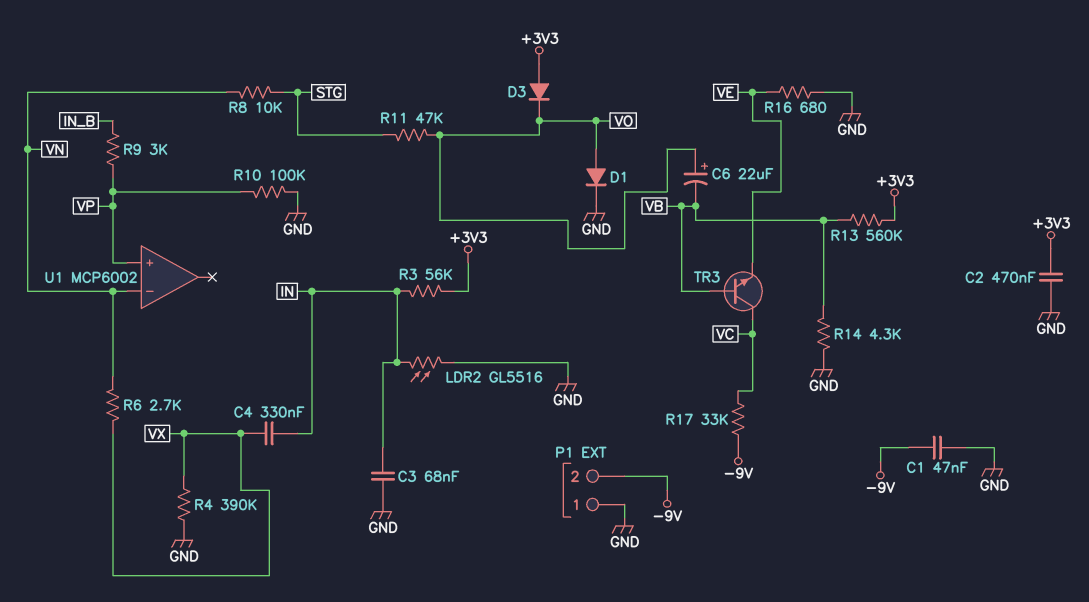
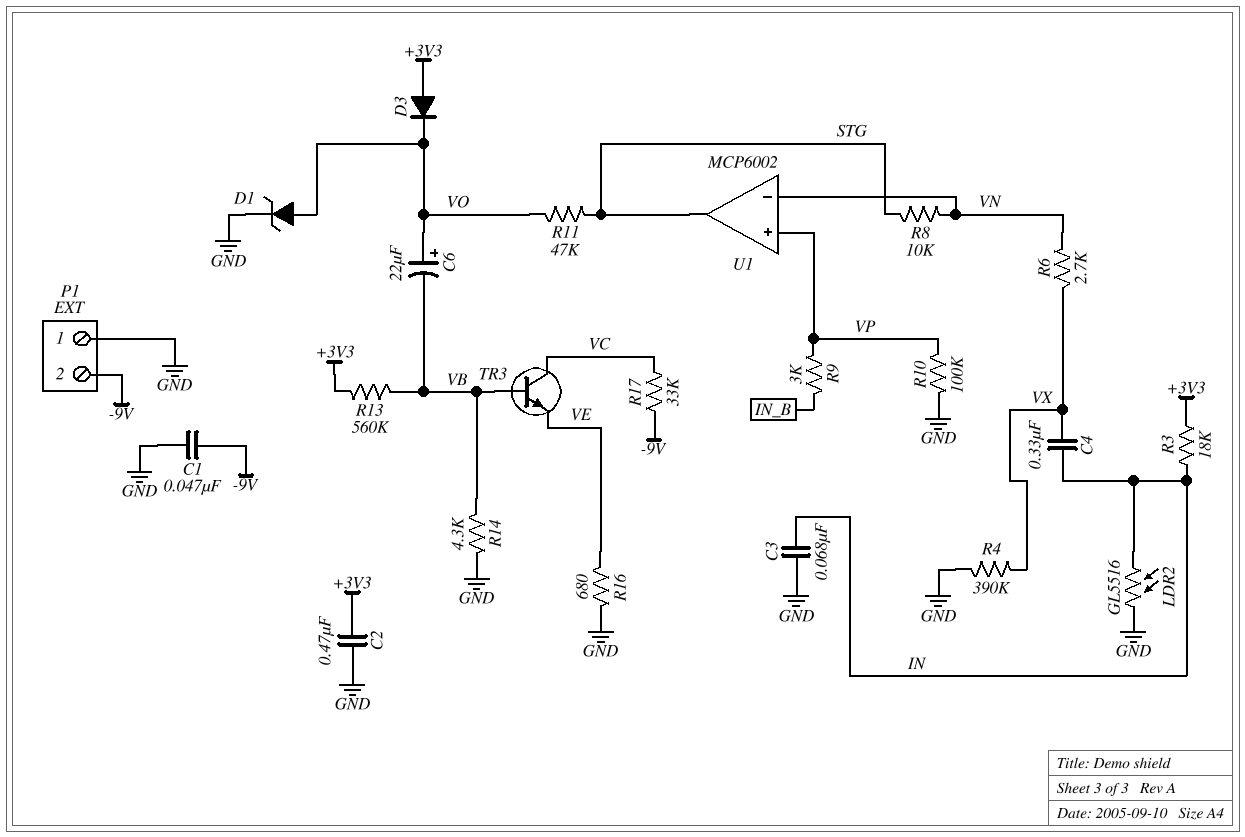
D1: diode (A VO, K GND) -> zener (A VO, K GND)
R3: 56k (+3V3, IN) -> 18k (+3V3, IN)
U1 pin out: none -> STG

